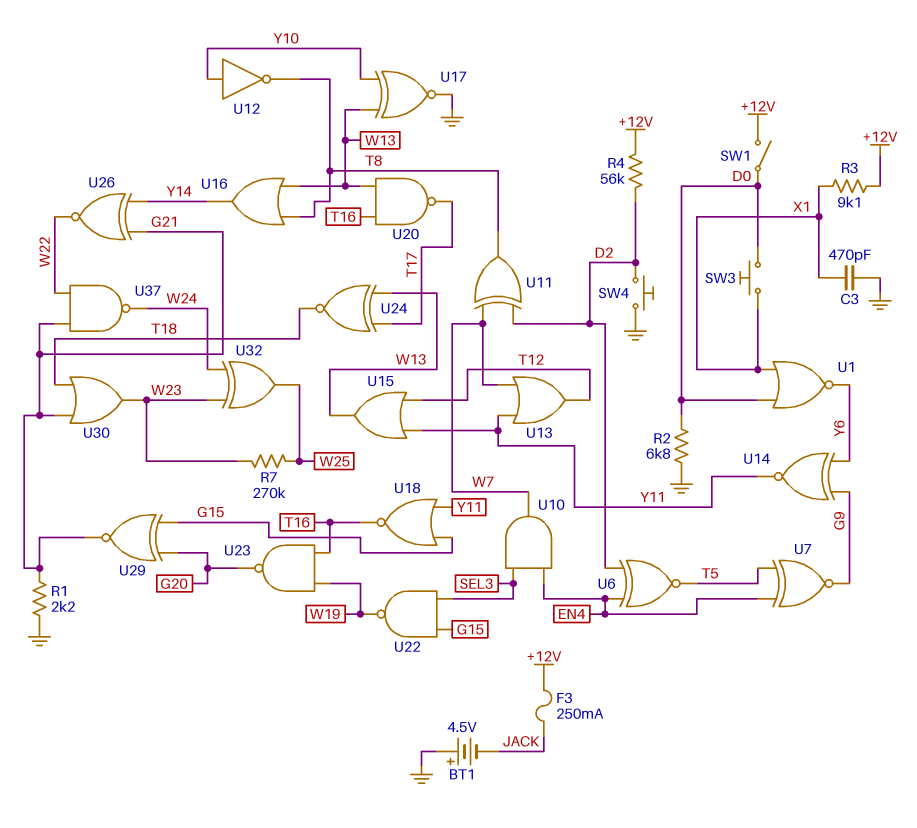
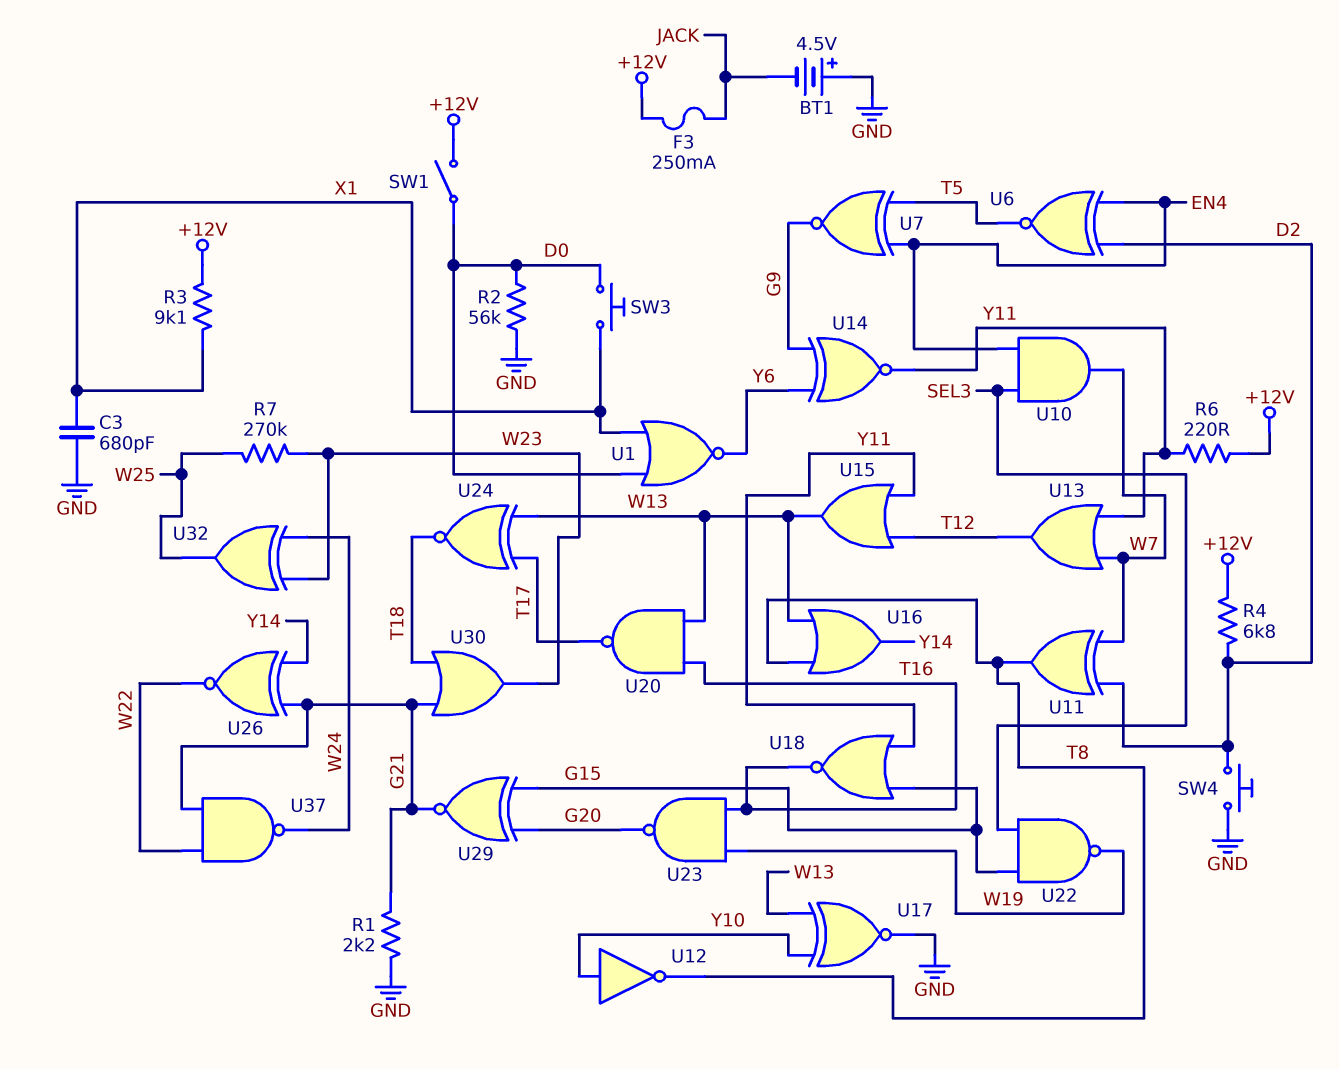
C3: 470pF (GND, X1) -> 680pF (GND, X1)
R2: 6.8k (D0, GND) -> 56k (D0, GND)
R4: 56k (+12V, D2) -> 6.8k (+12V, D2)
R6: none -> 220 (+12V, Y11)

